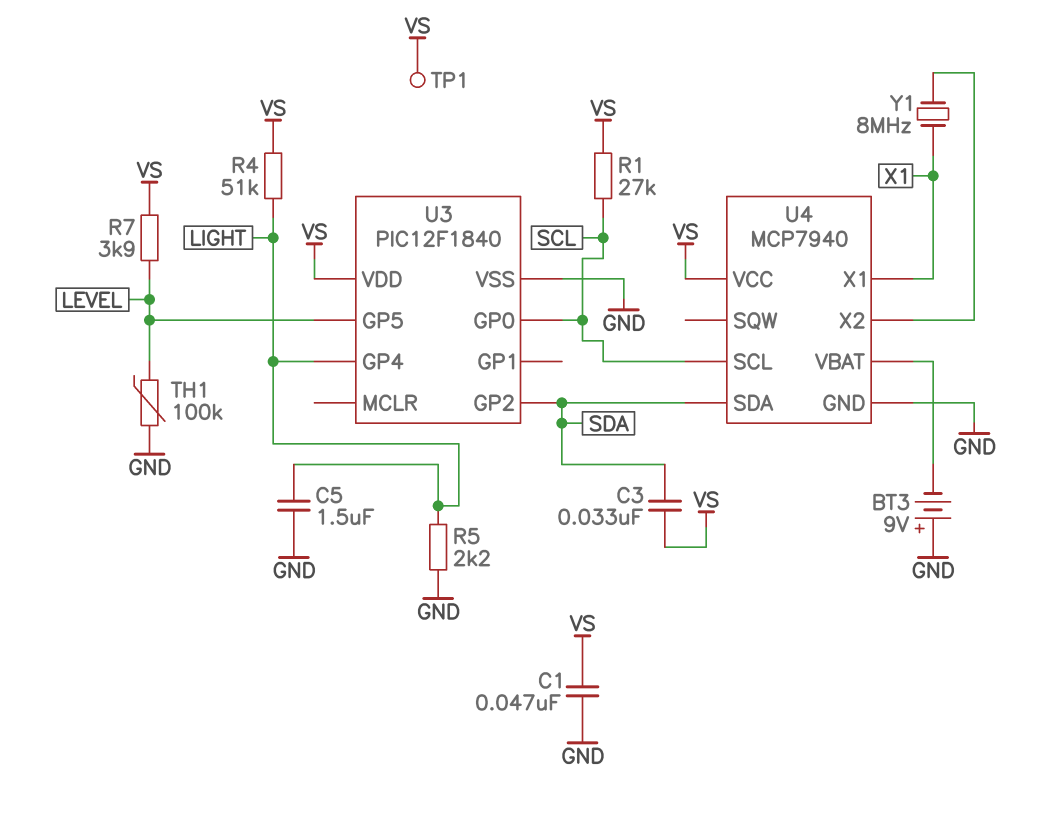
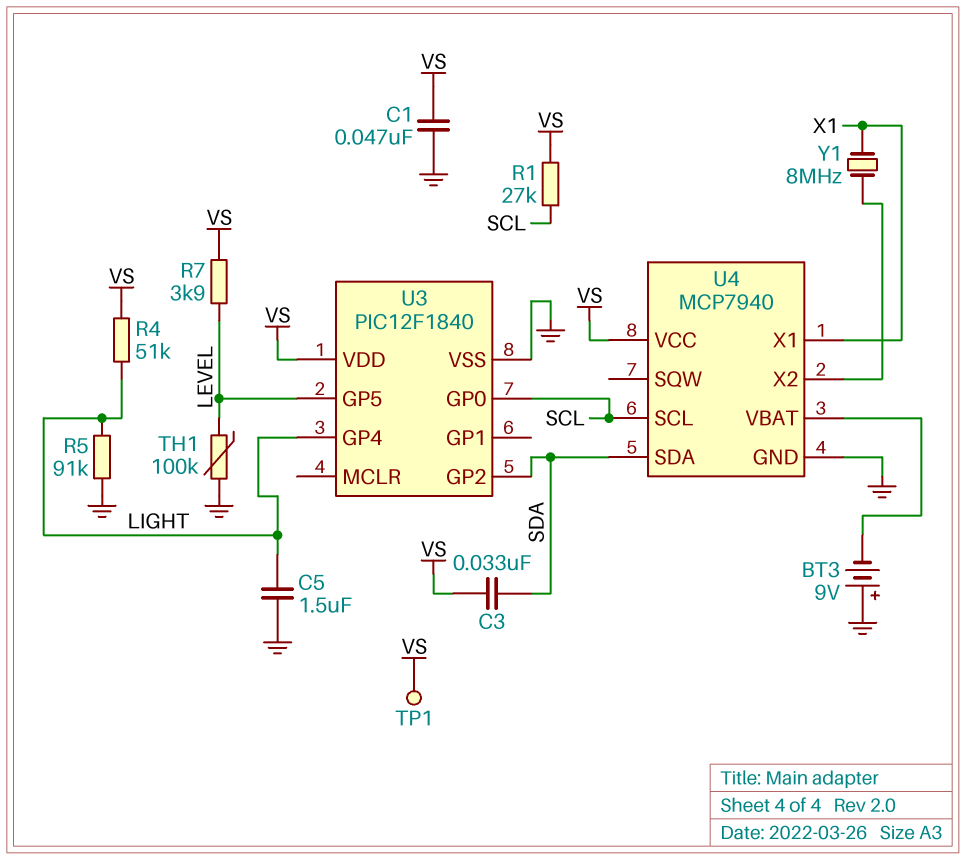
R5: 2.2k (GND, LIGHT) -> 91k (GND, LIGHT)

